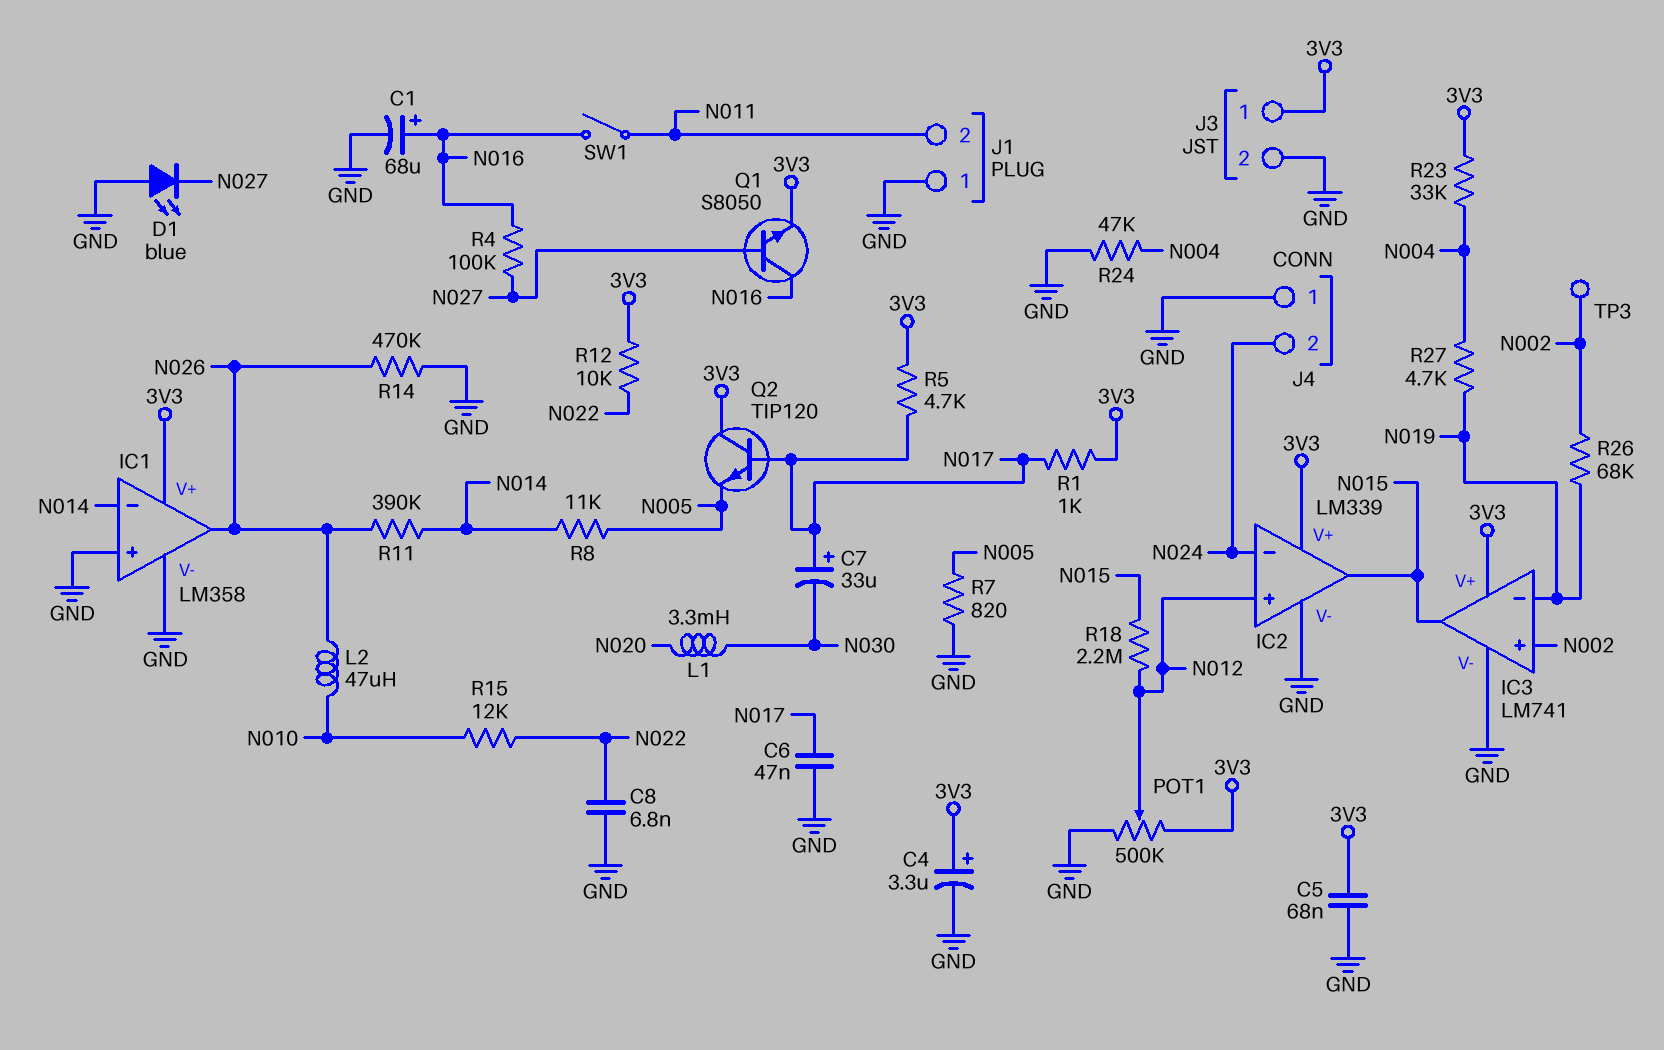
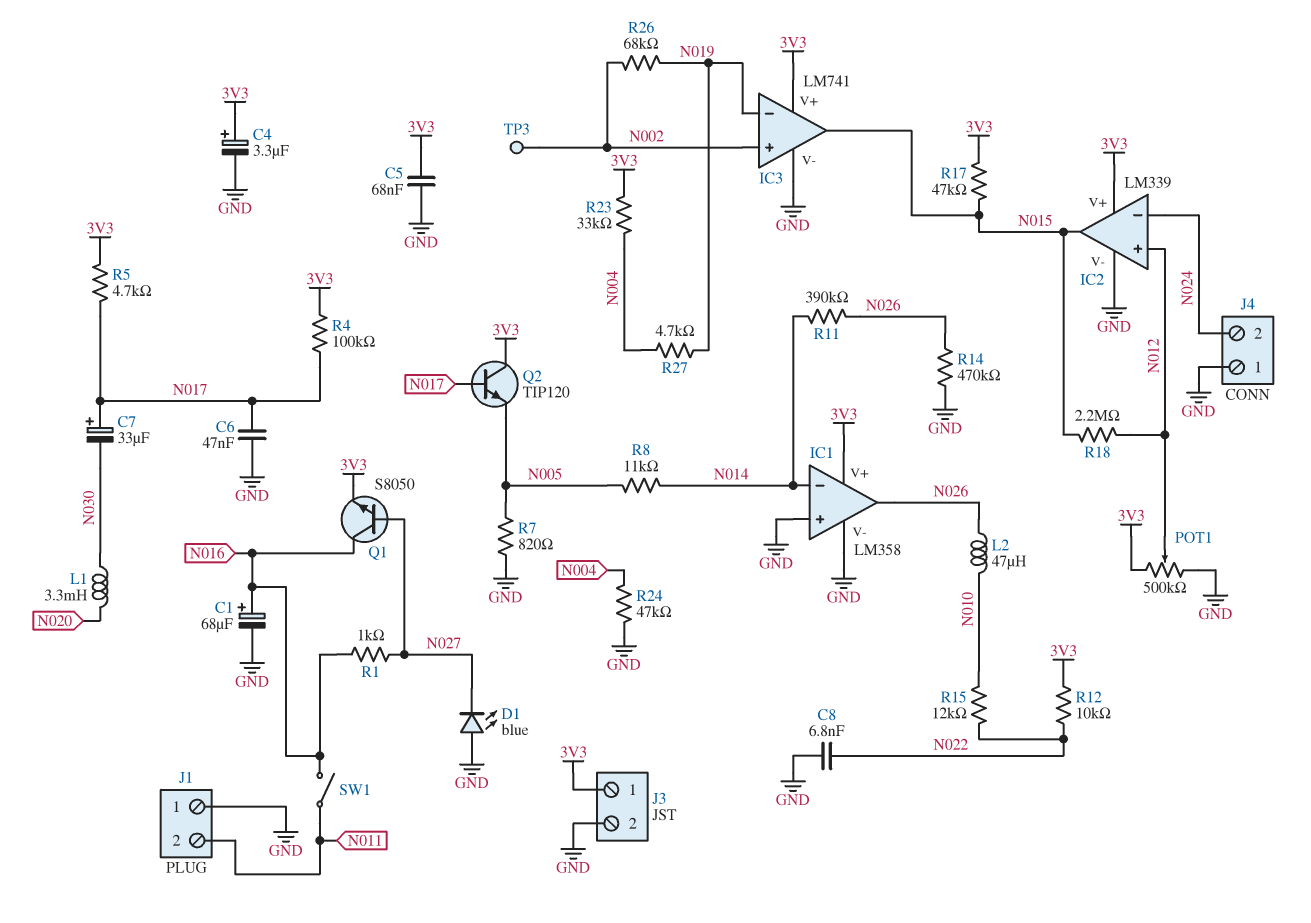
R1: 1k (3V3, N017) -> 1k (N016, N027)
R4: 100k (N016, N027) -> 100k (3V3, N017)
R17: none -> 47k (3V3, N015)

